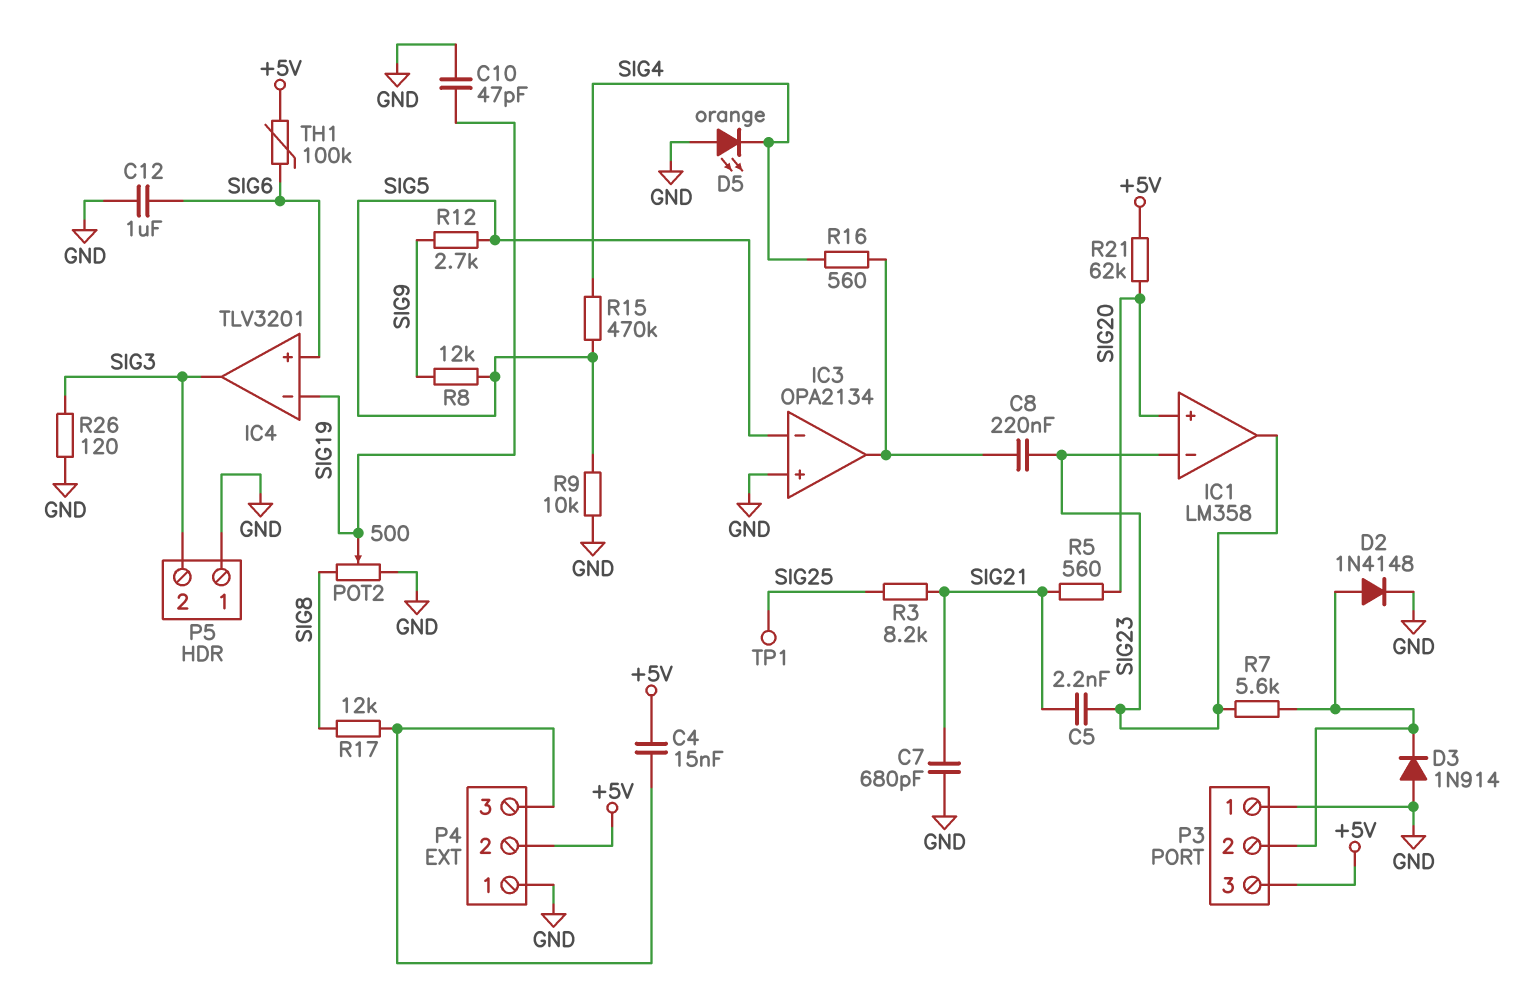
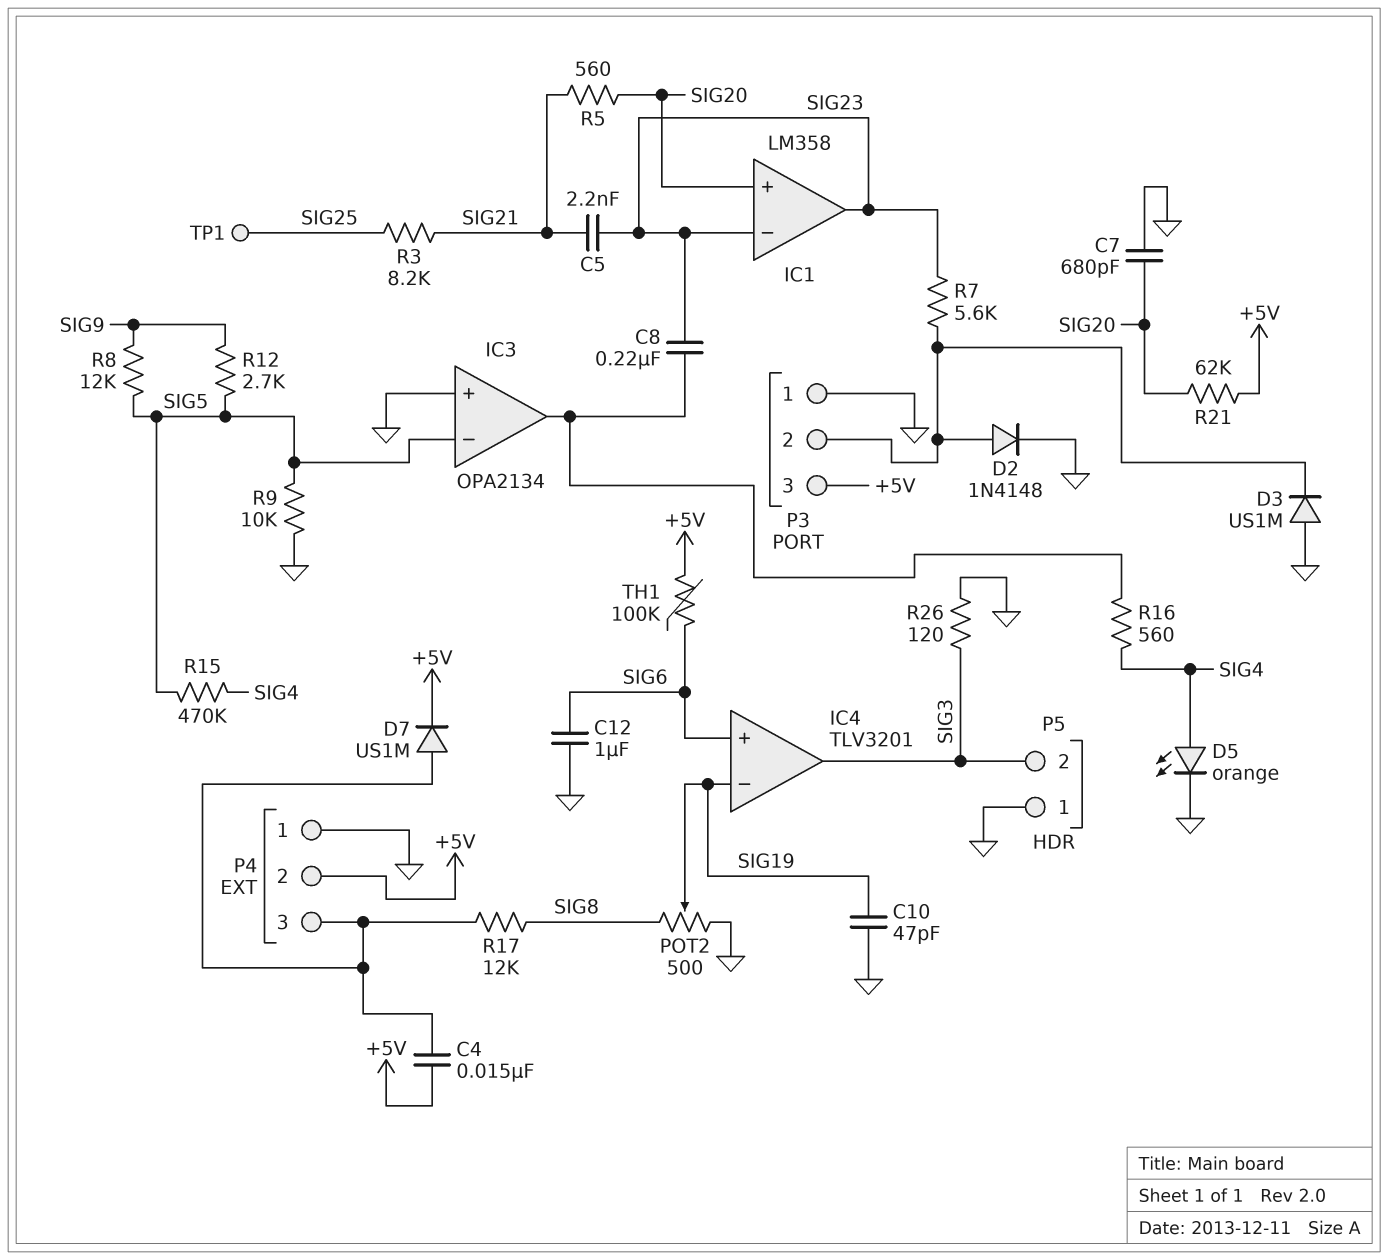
C7: 680pF (GND, SIG21) -> 680pF (GND, SIG20)
D3: diode 1N914 (A GND, K P3/2) -> diode US1M (A GND, K P3/2)
D5: LED orange (A GND, K SIG4) -> LED orange (A SIG4, K GND)
D7: none -> diode US1M (A P4/3, K +5V)

